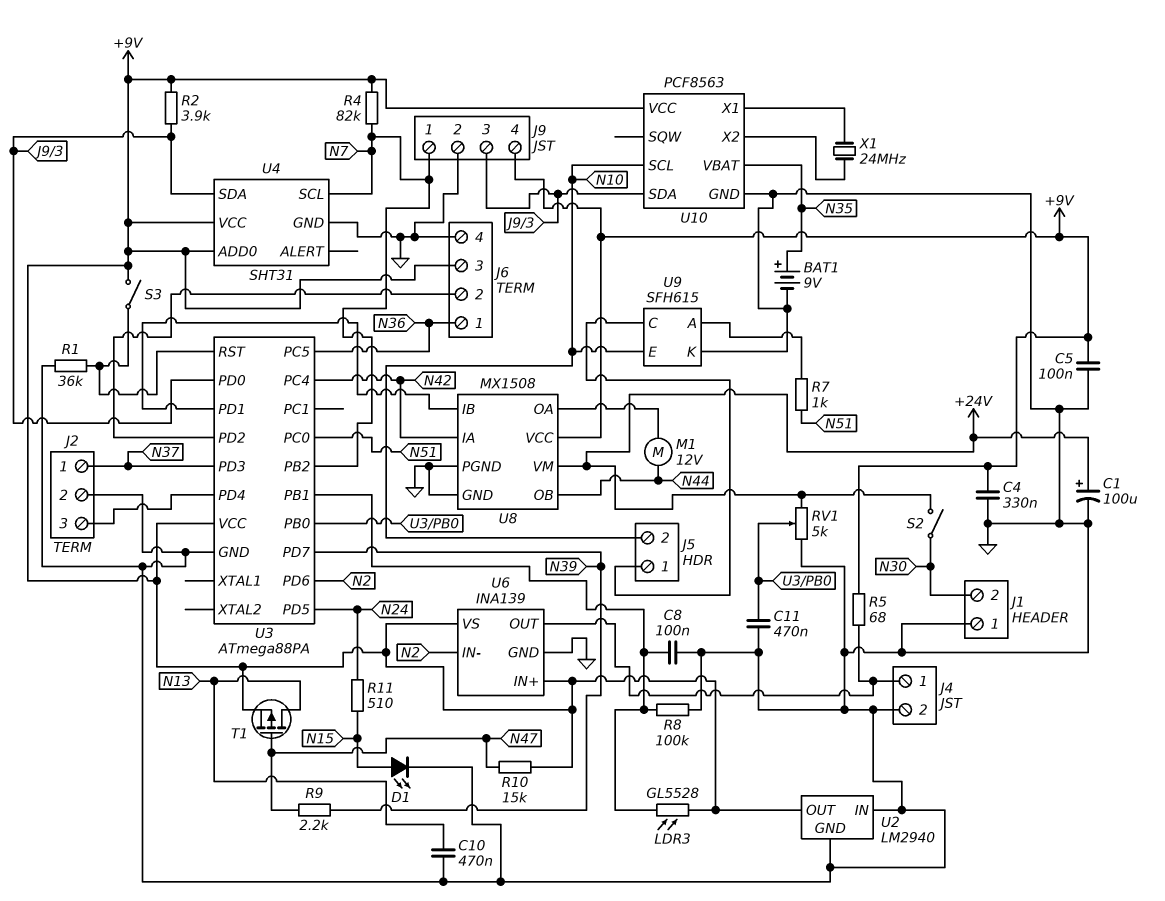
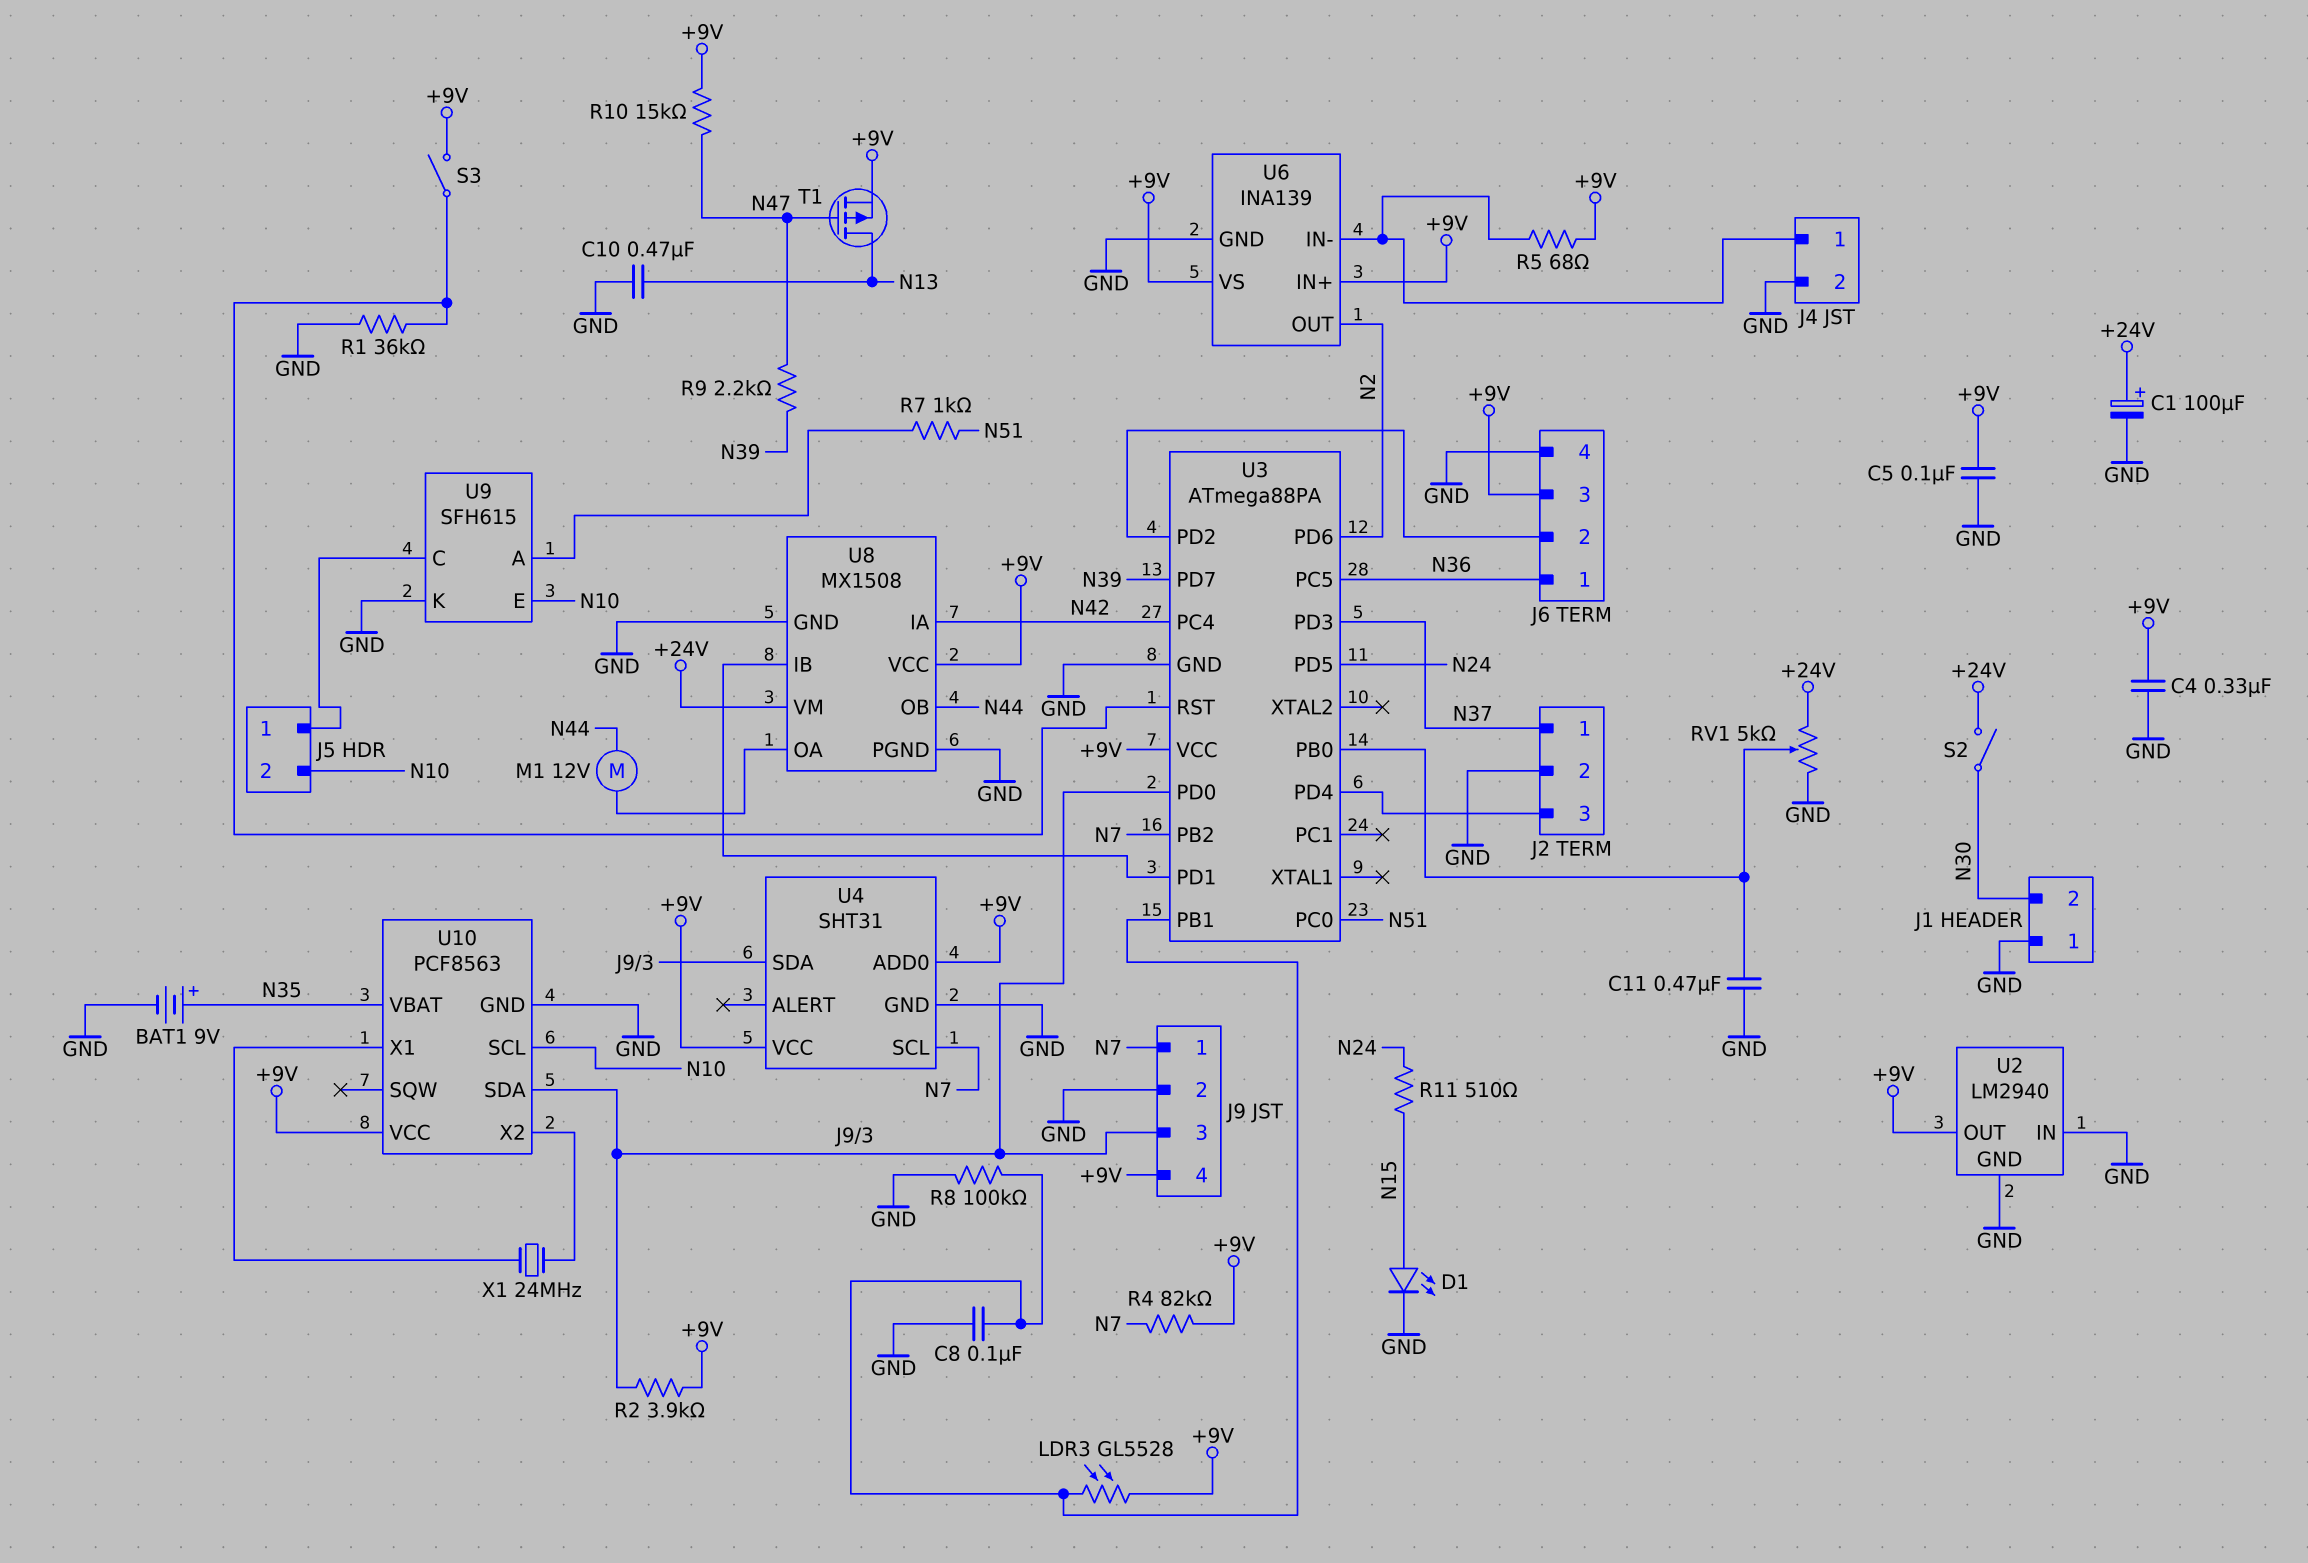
U6 pin IN-: N2 -> J4/1
U6 pin OUT: J4/1 -> N2

